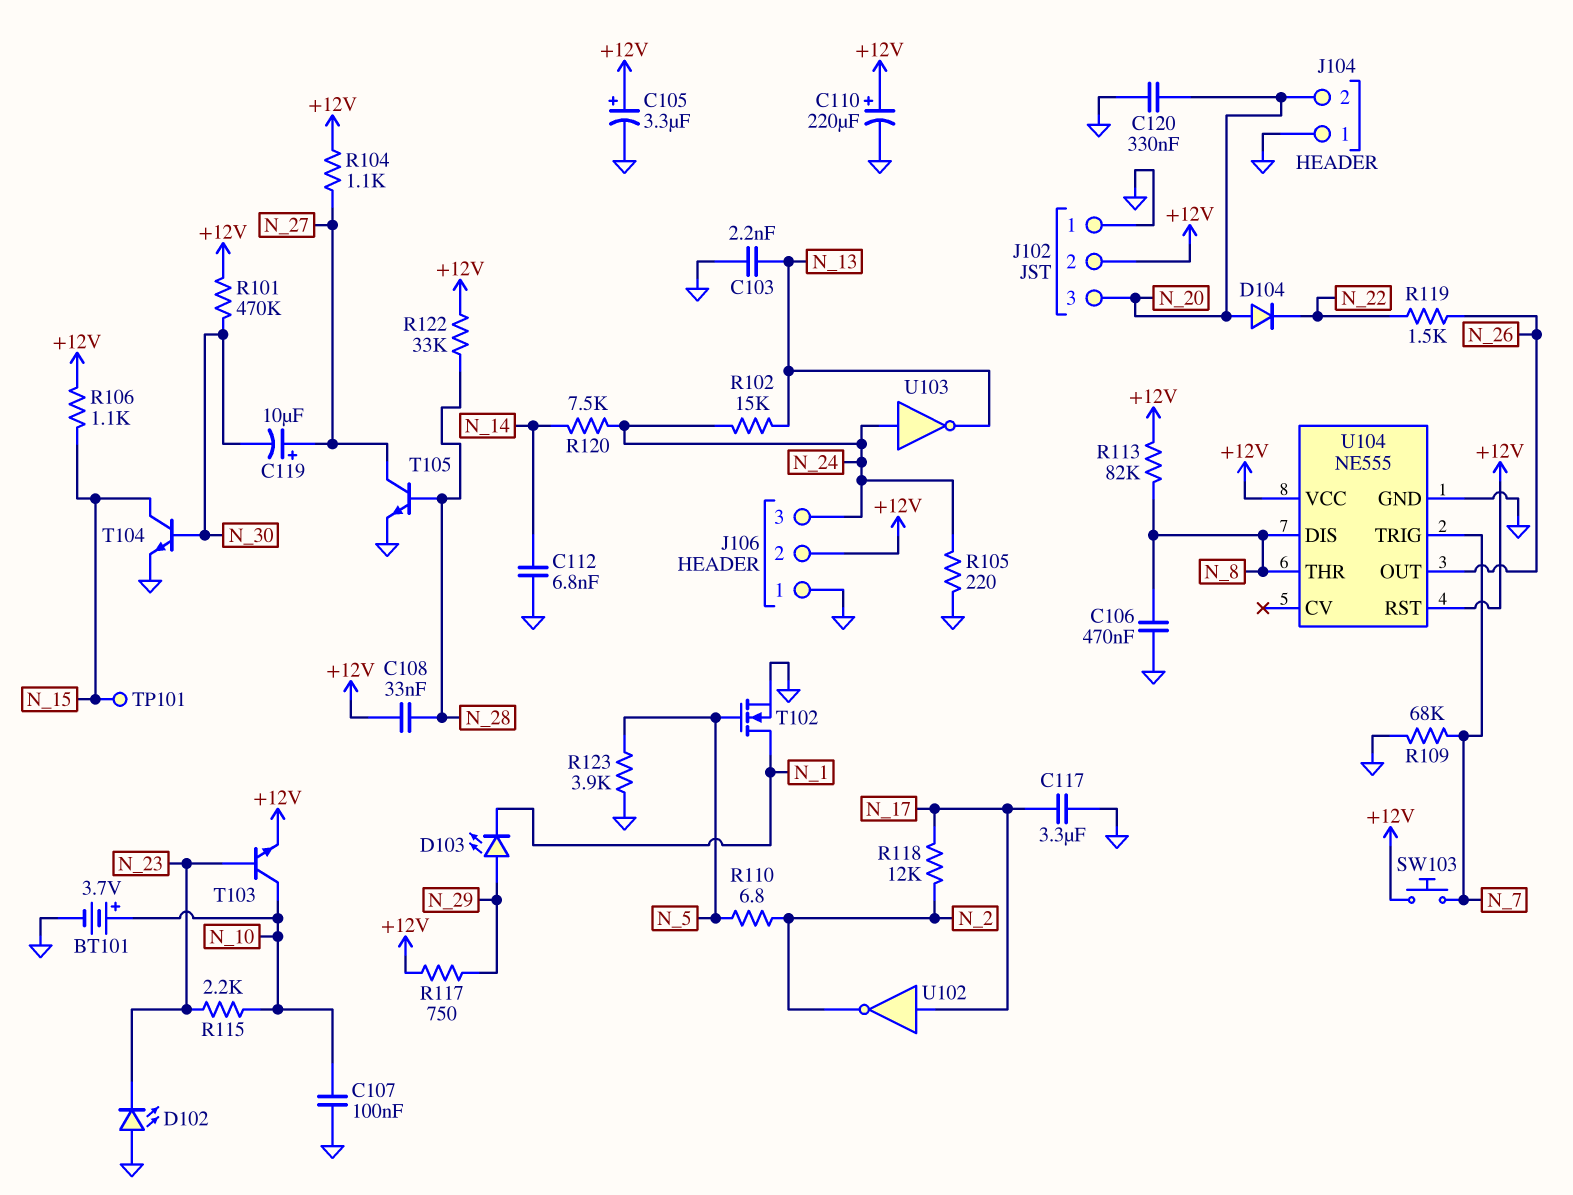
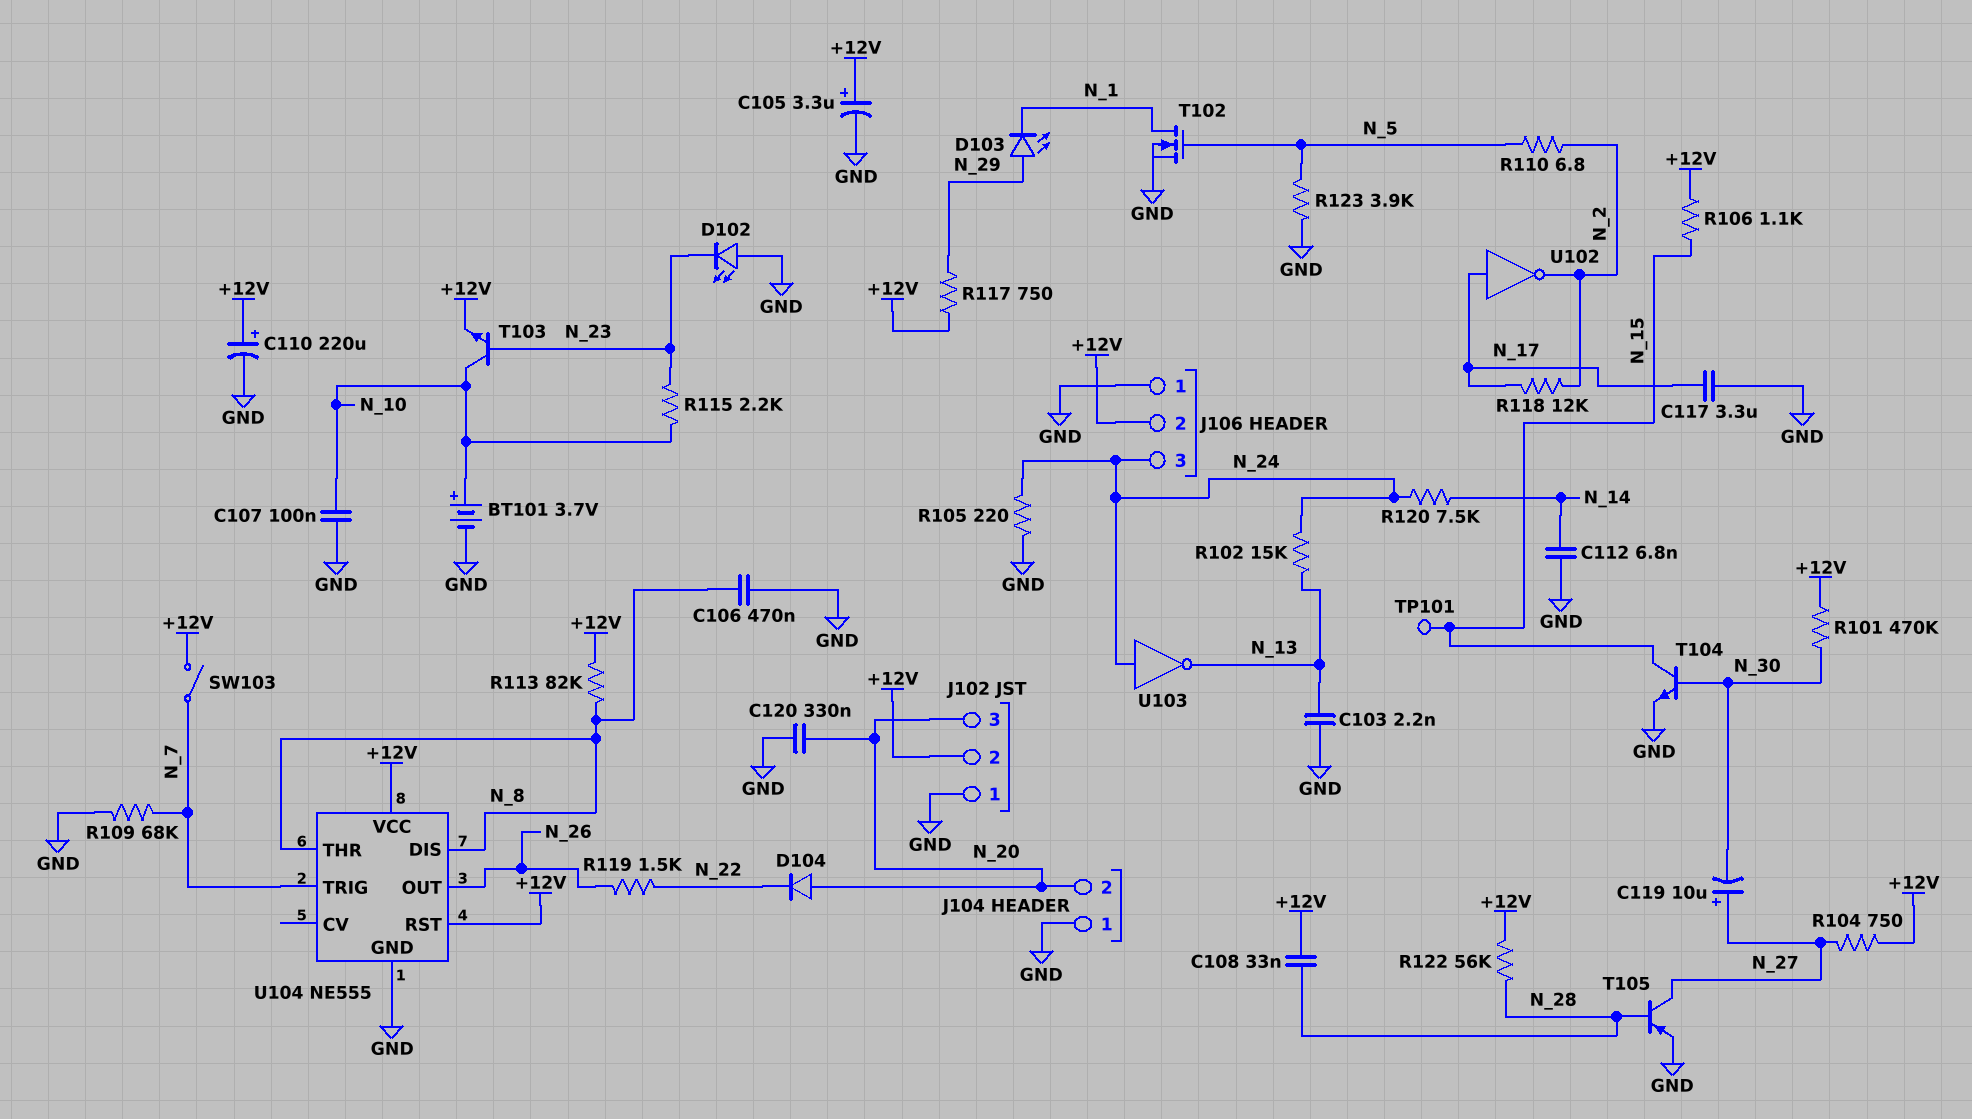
R104: 1.1k (+12V, N_27) -> 750 (+12V, N_27)
R122: 33k (+12V, N_28) -> 56k (+12V, N_28)
SW103: button (+12V, N_7) -> switch (+12V, N_7)
T105: NPN (B N_28, C N_27, E GND) -> PNP (B N_28, C N_27, E GND)

